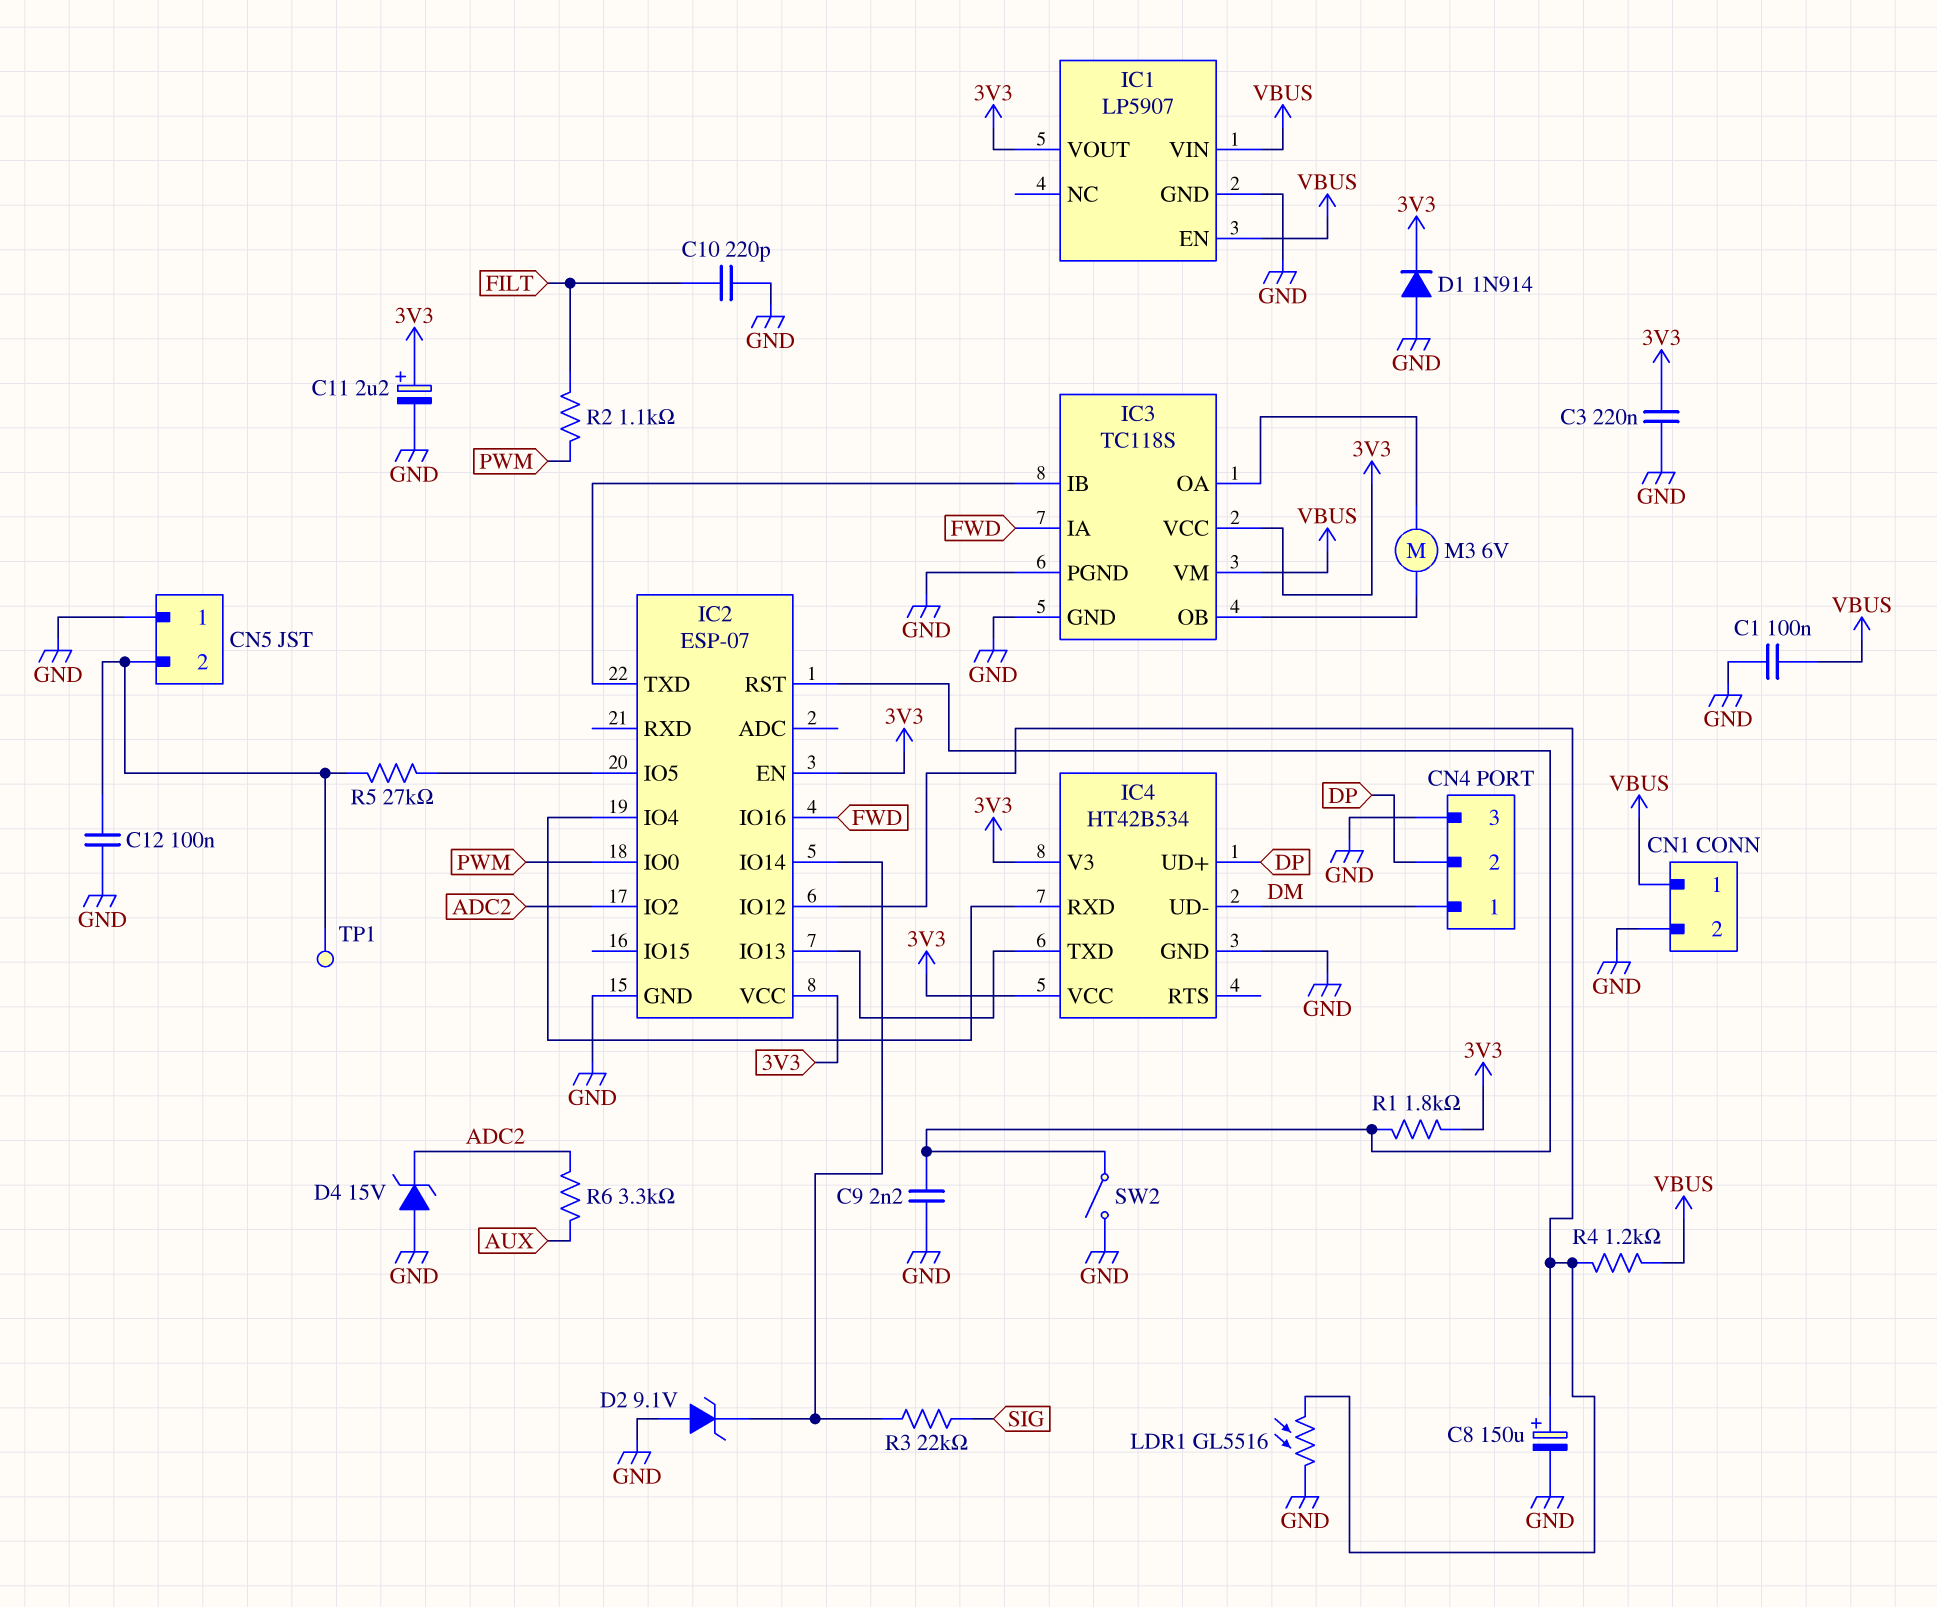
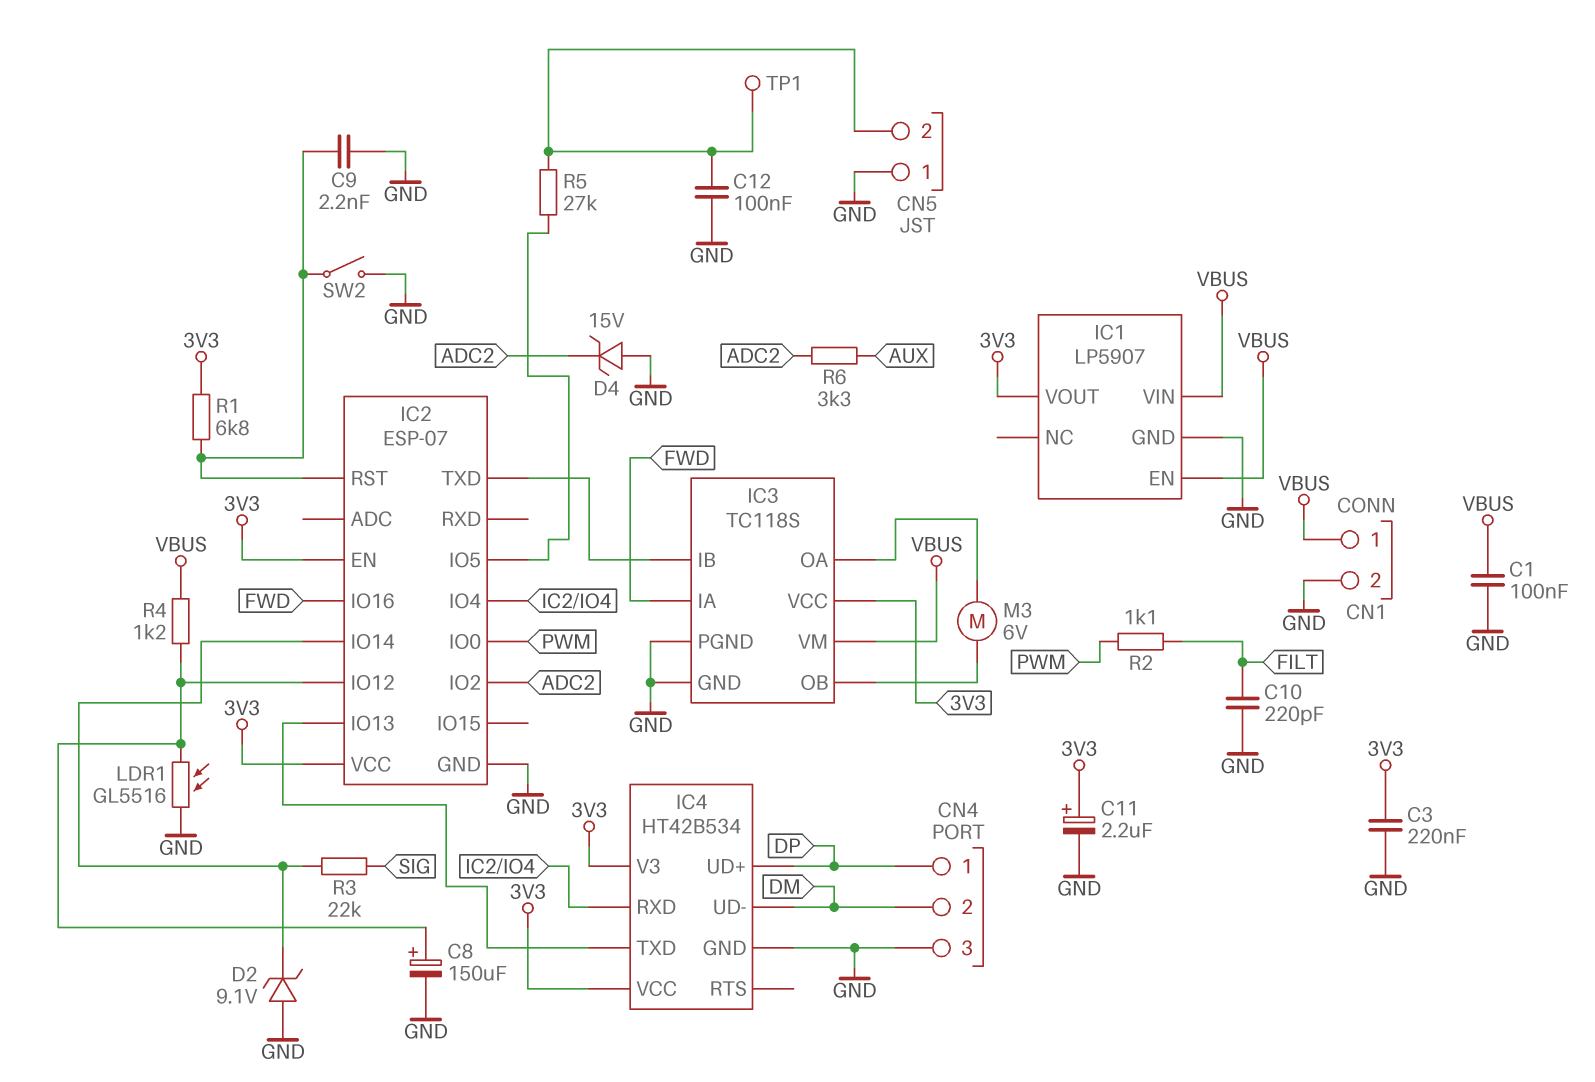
CN4 pin 1: DM -> DP
CN4 pin 2: DP -> DM
D1: diode 1N914 (A GND, K 3V3) -> none
R1: 1.8k (3V3, IC2/RST) -> 6.8k (3V3, IC2/RST)

